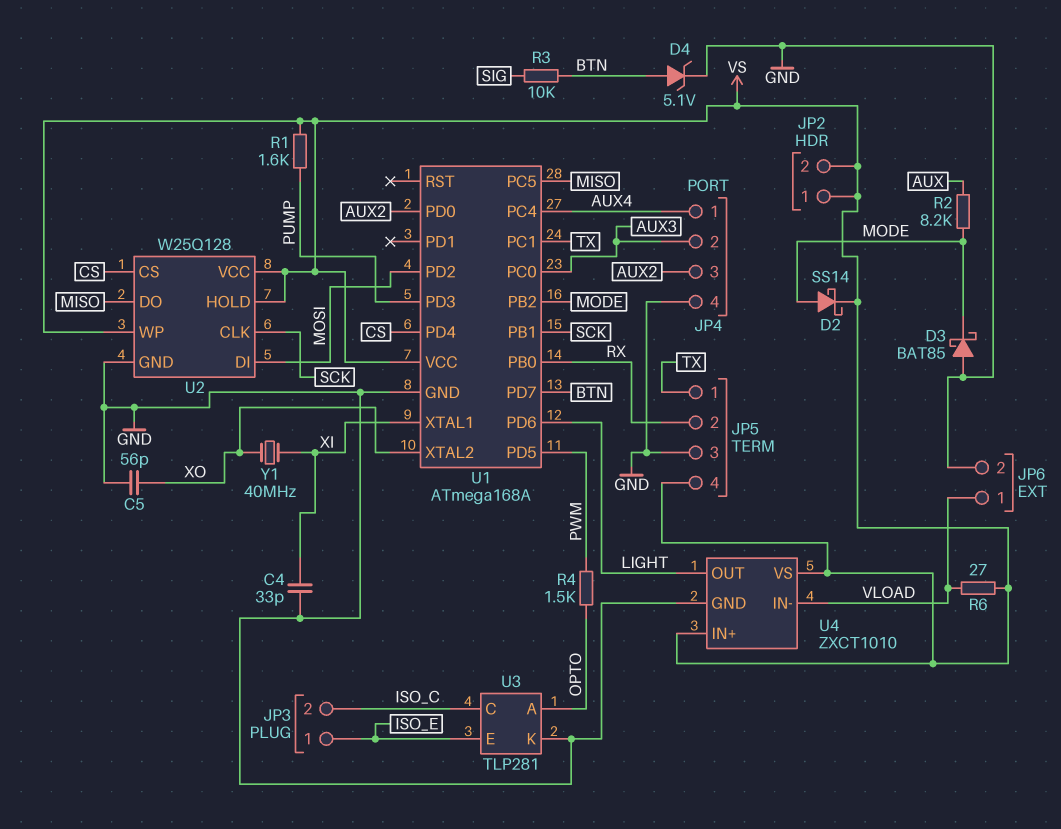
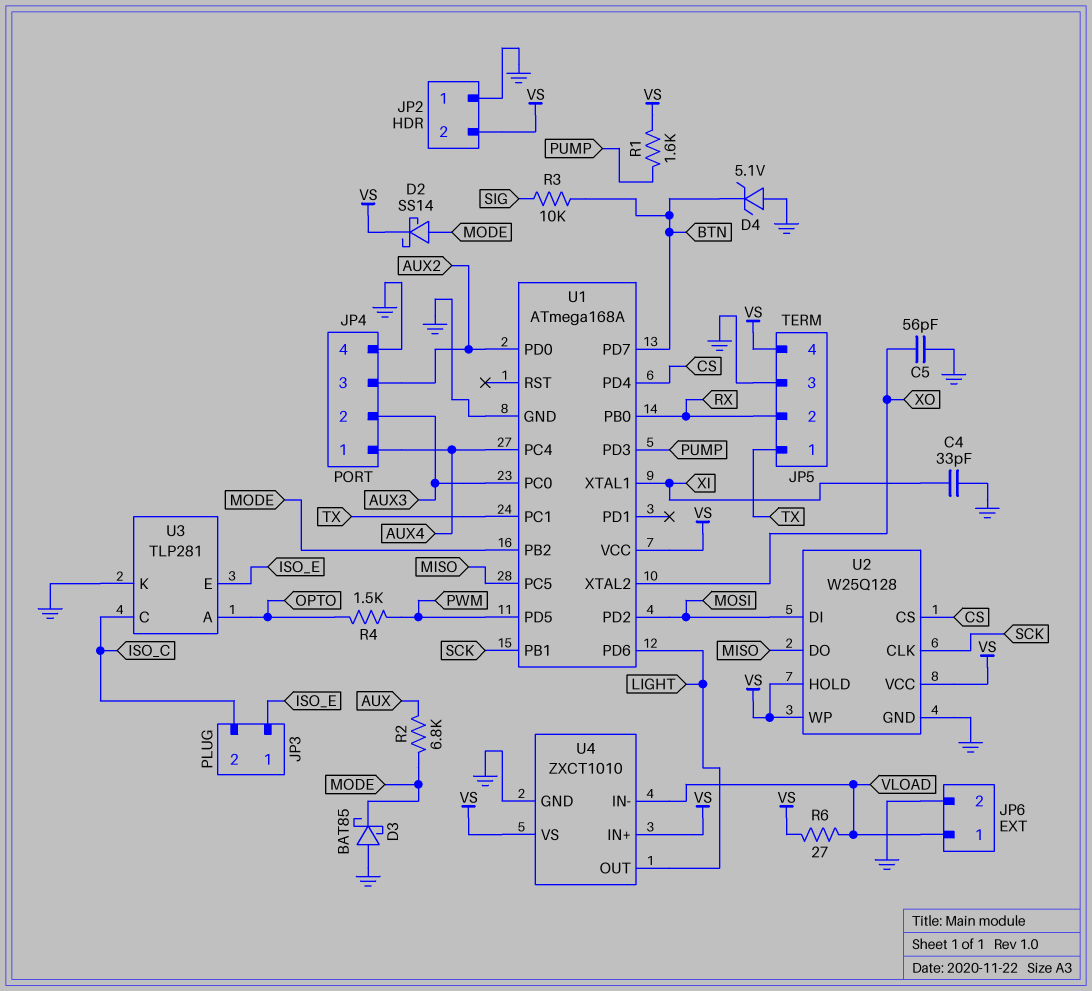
D4: zener 5.1V (A BTN, K GND) -> zener 5.1V (A GND, K BTN)
JP2 pin 1: VS -> GND
R2: 8.2k (AUX, MODE) -> 6.8k (AUX, MODE)
Y1: 40MHz (XI, XO) -> none

